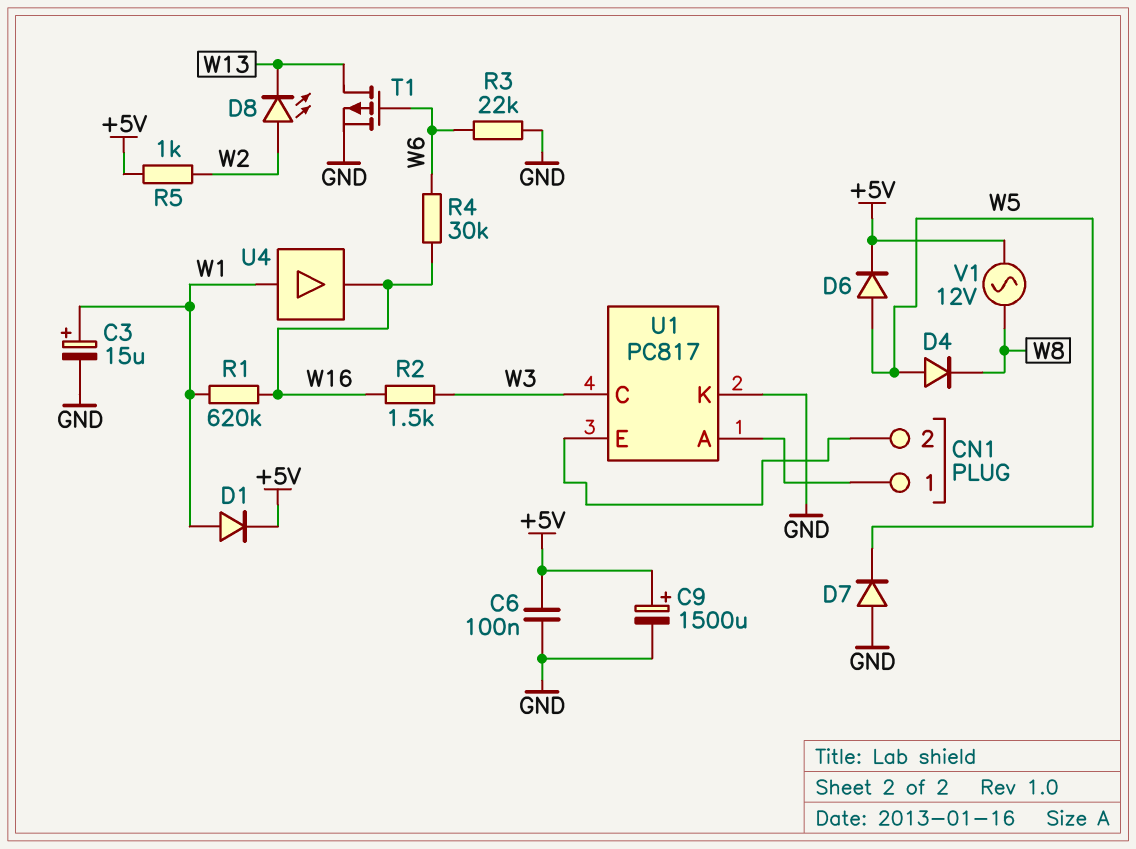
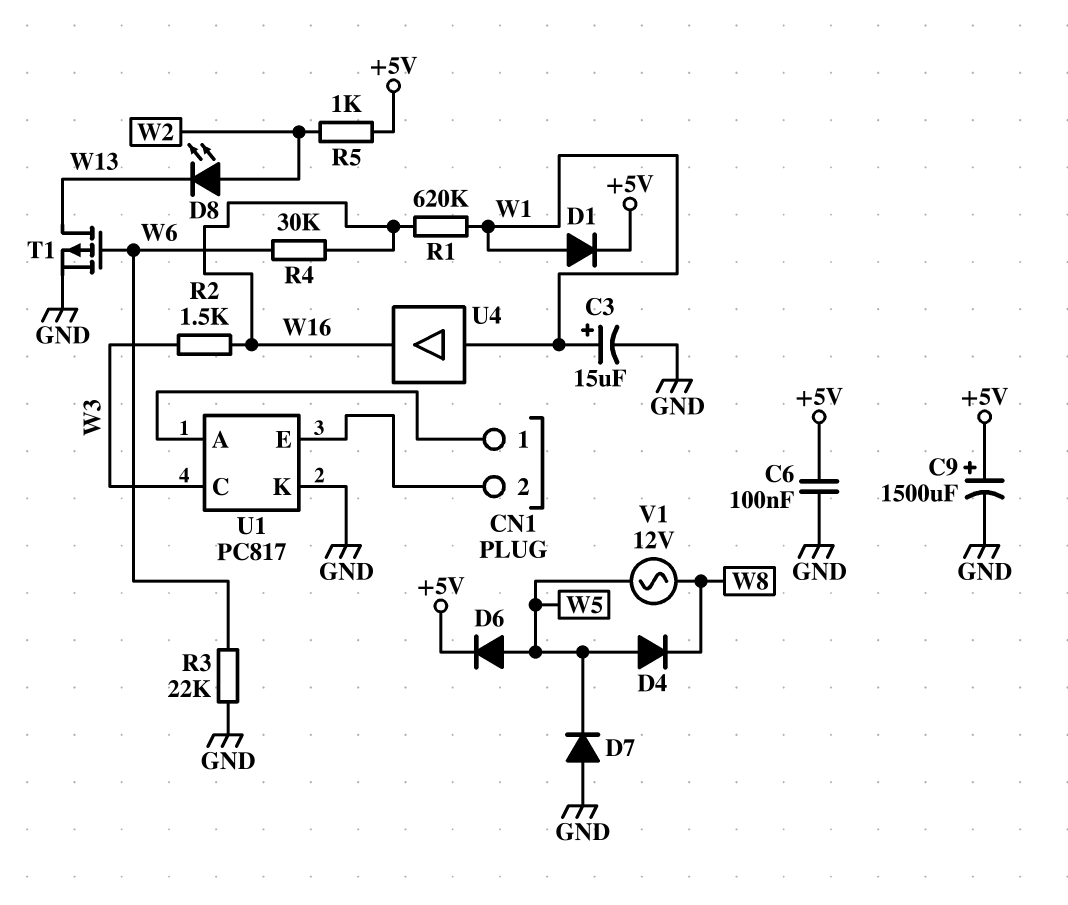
V1: AC 12V (+5V, W8) -> AC 12V (W5, W8)

